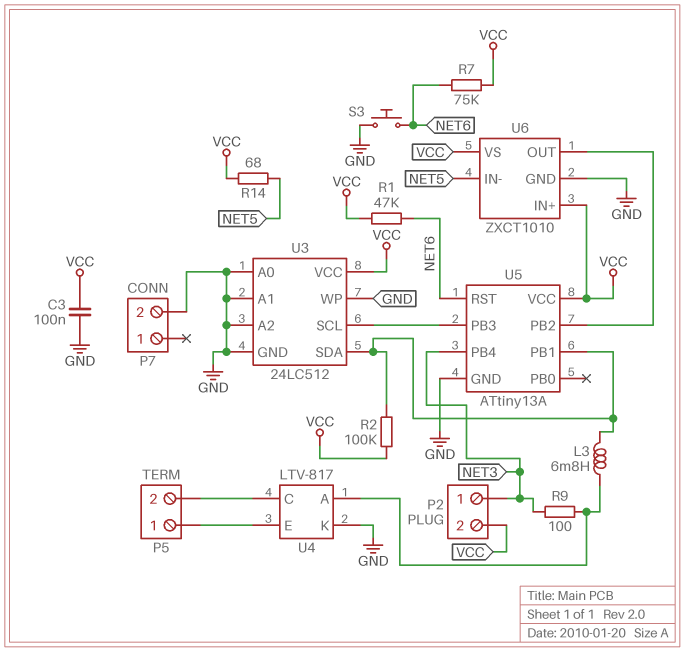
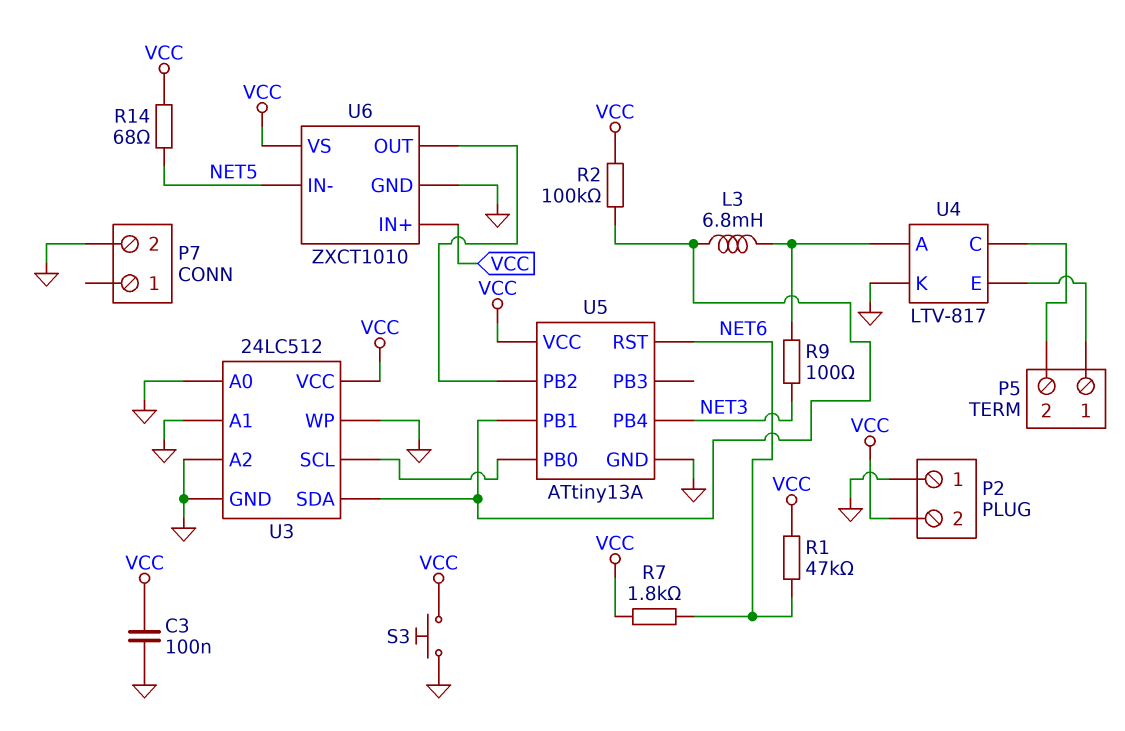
P2 pin 1: NET3 -> GND
R7: 75k (NET6, VCC) -> 1.8k (NET6, VCC)
S3: button (GND, NET6) -> button (GND, VCC)
U5 pin PB0: none -> U3/SCL
U5 pin PB3: U3/SCL -> none

